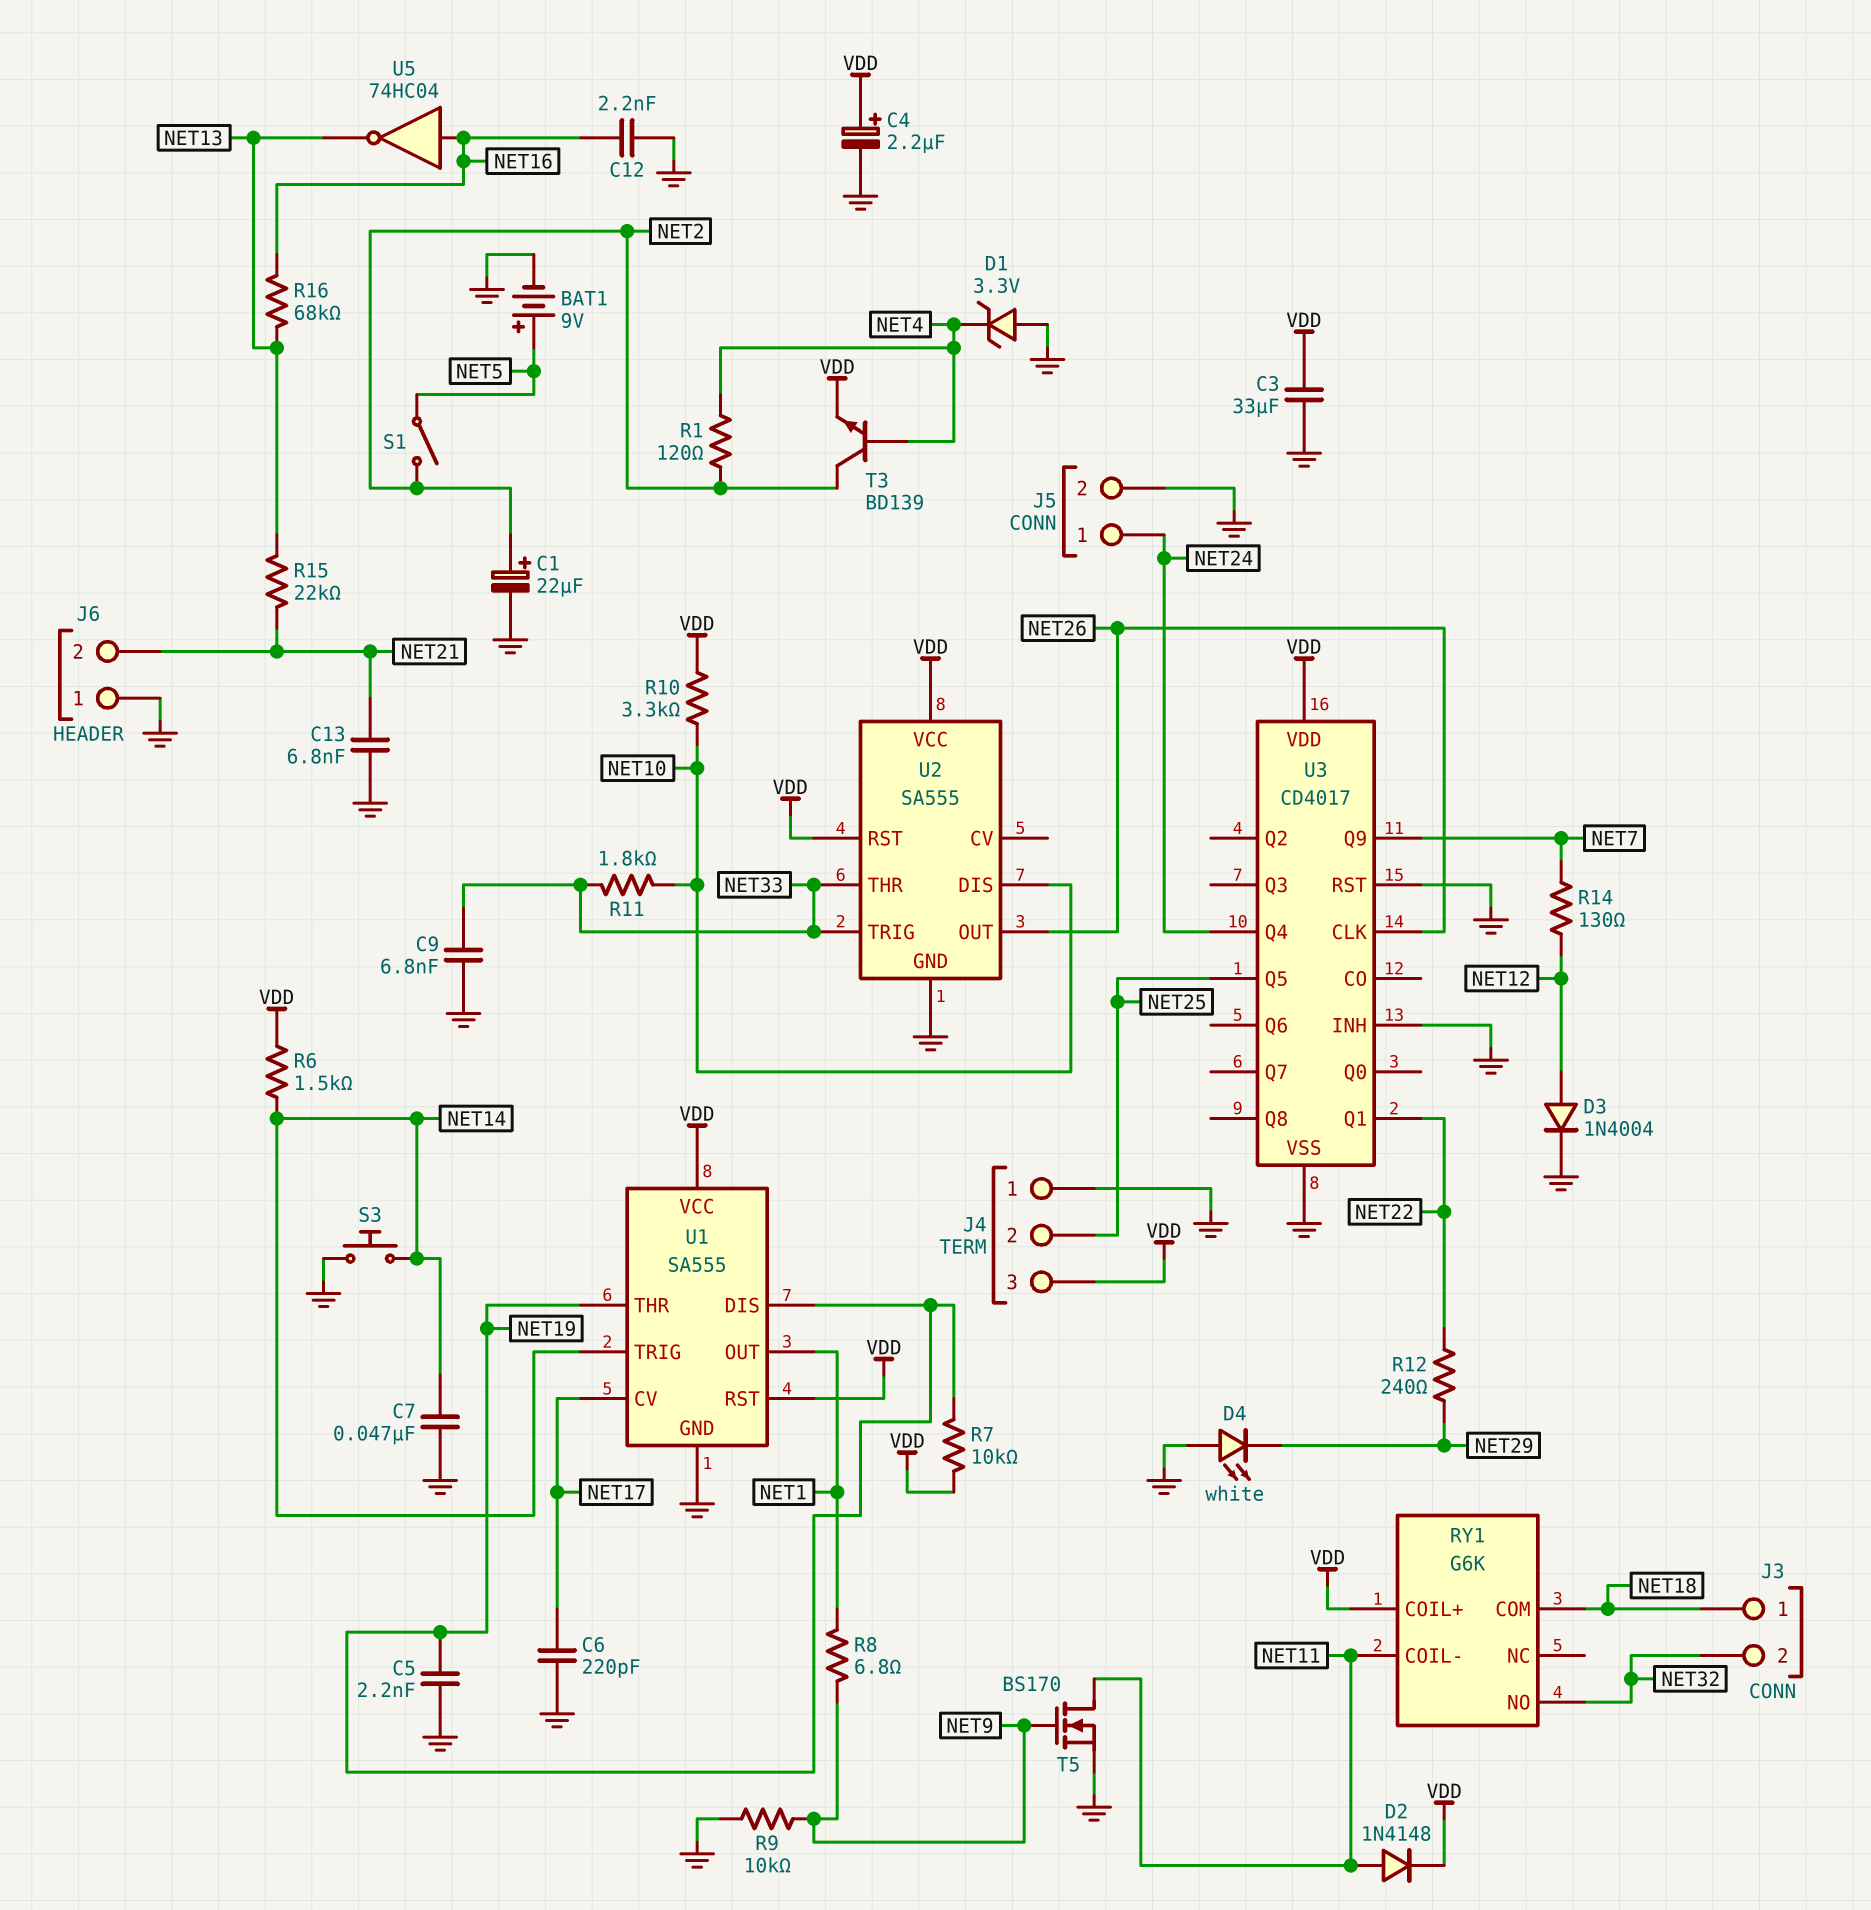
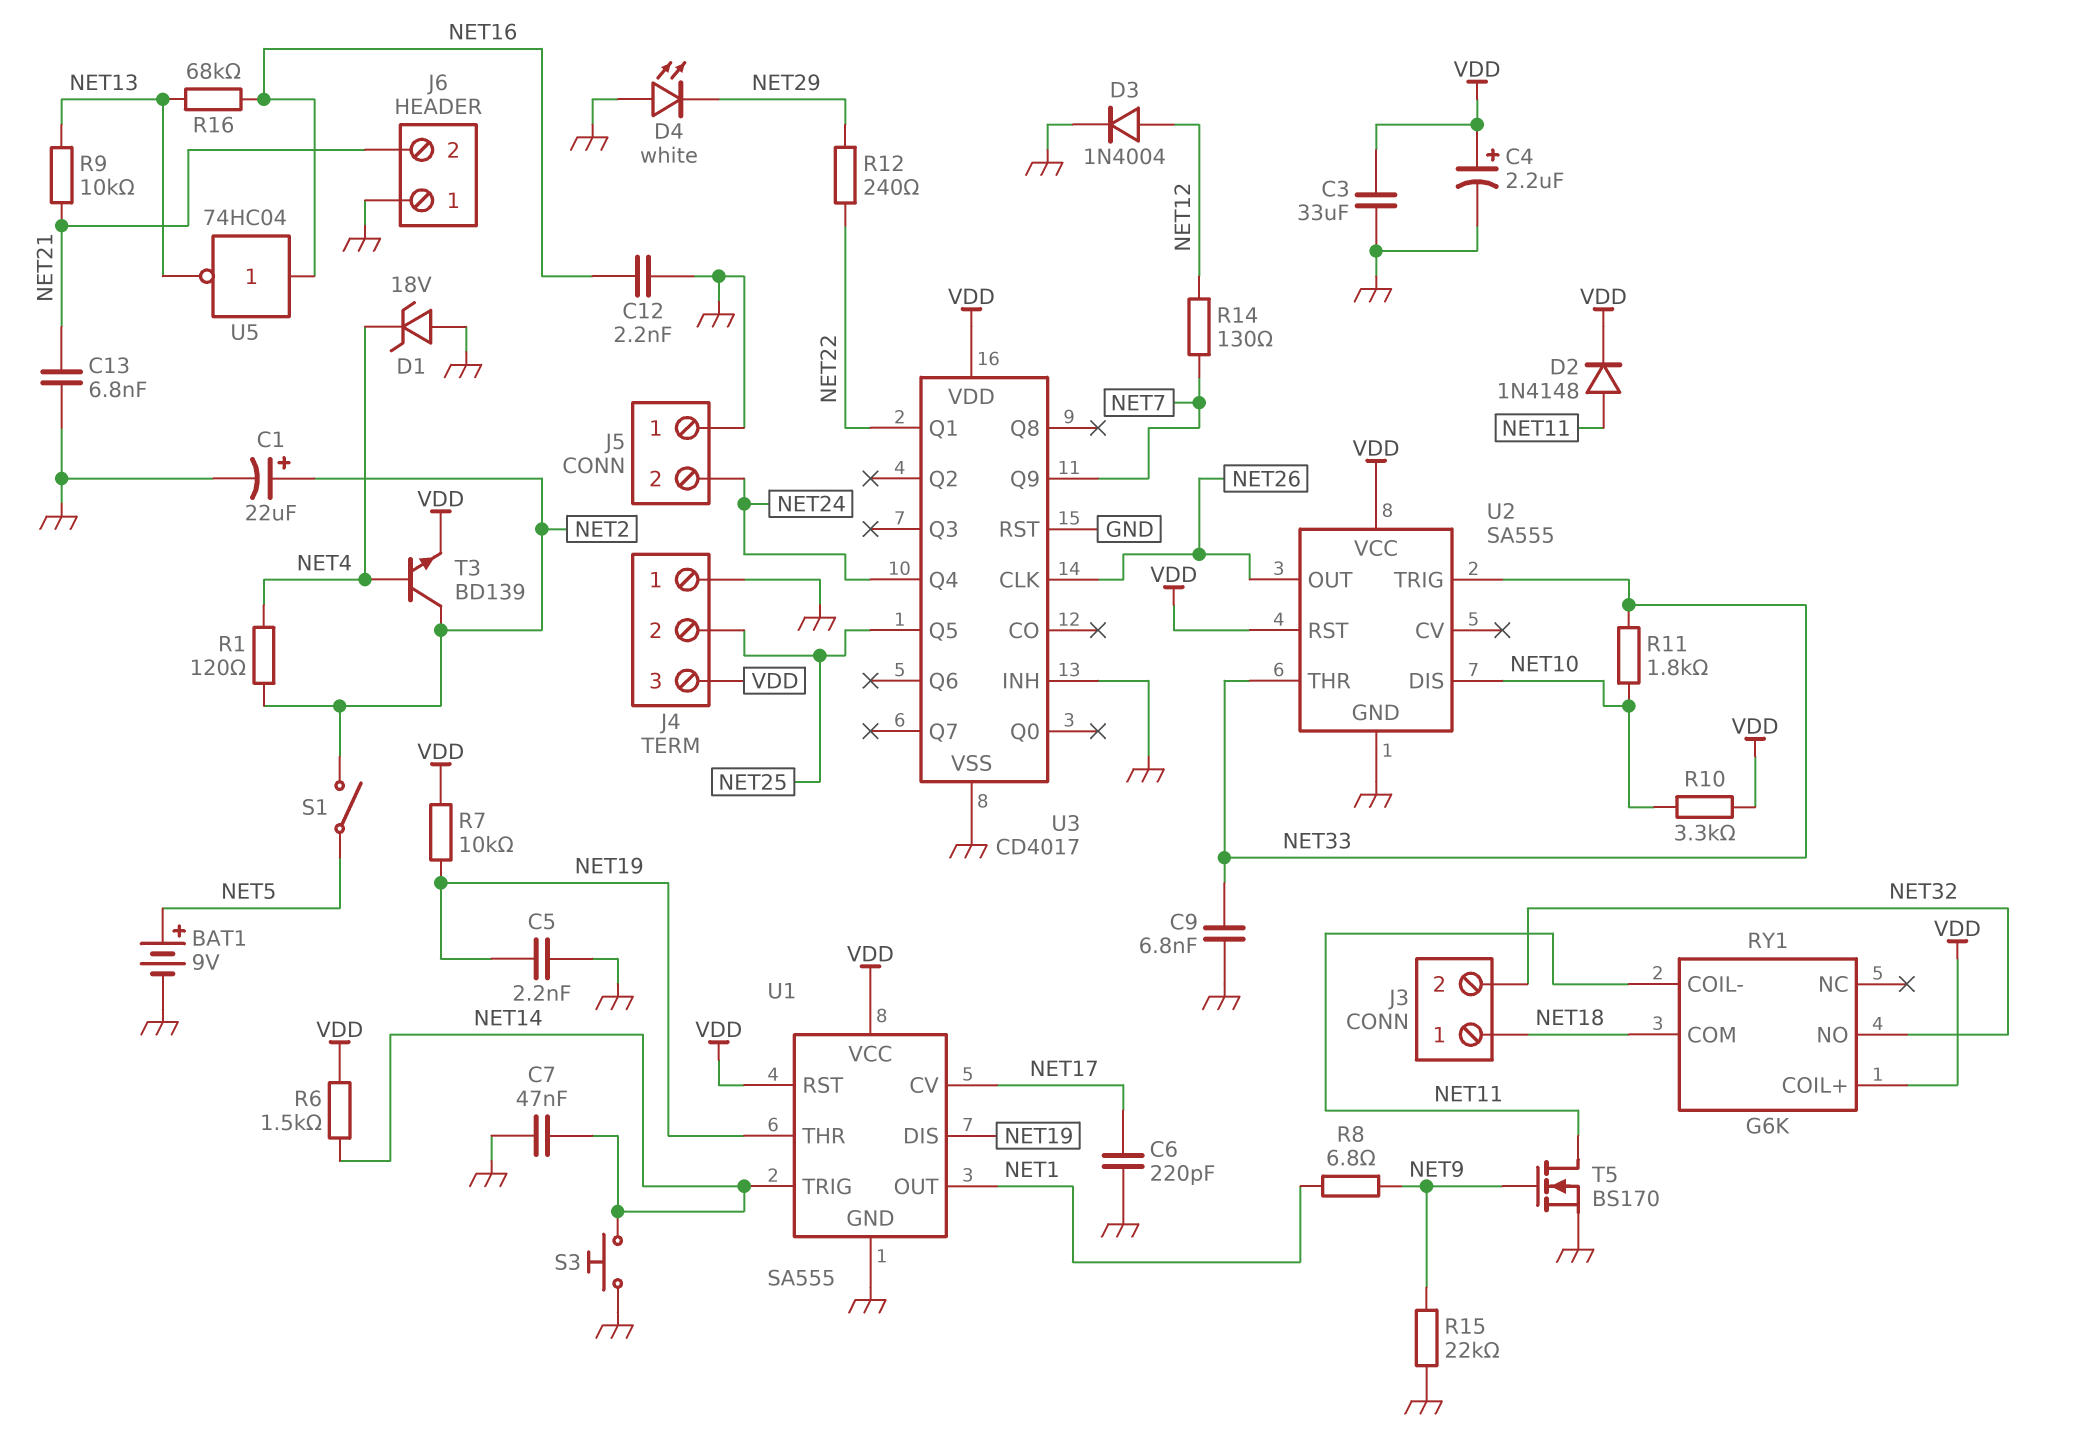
D1: zener 3.3V (A GND, K NET4) -> zener 18V (A GND, K NET4)
J5 pin 1: NET24 -> GND
J5 pin 2: GND -> NET24
R9: 10k (GND, NET9) -> 10k (NET13, NET21)
R15: 22k (NET13, NET21) -> 22k (GND, NET9)

